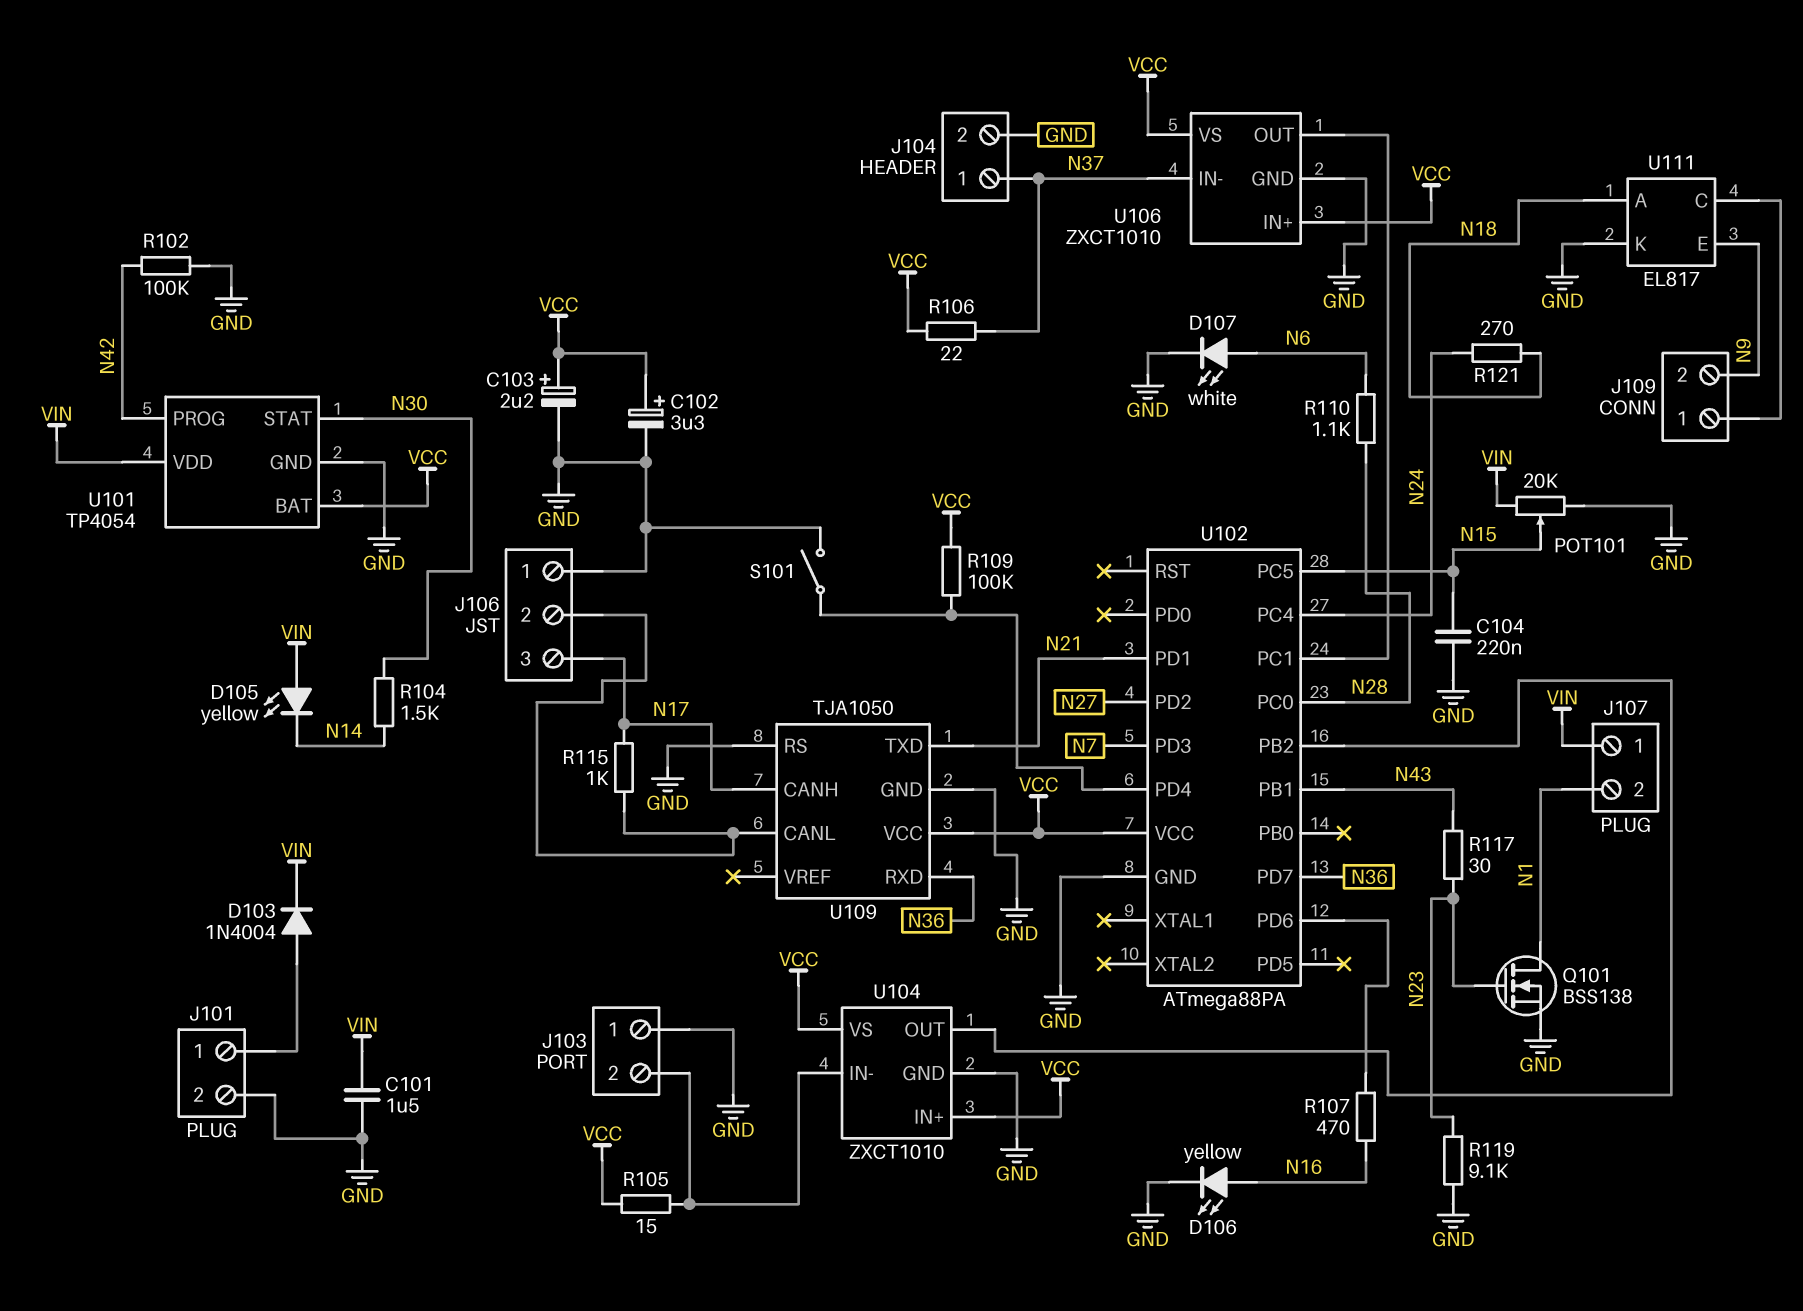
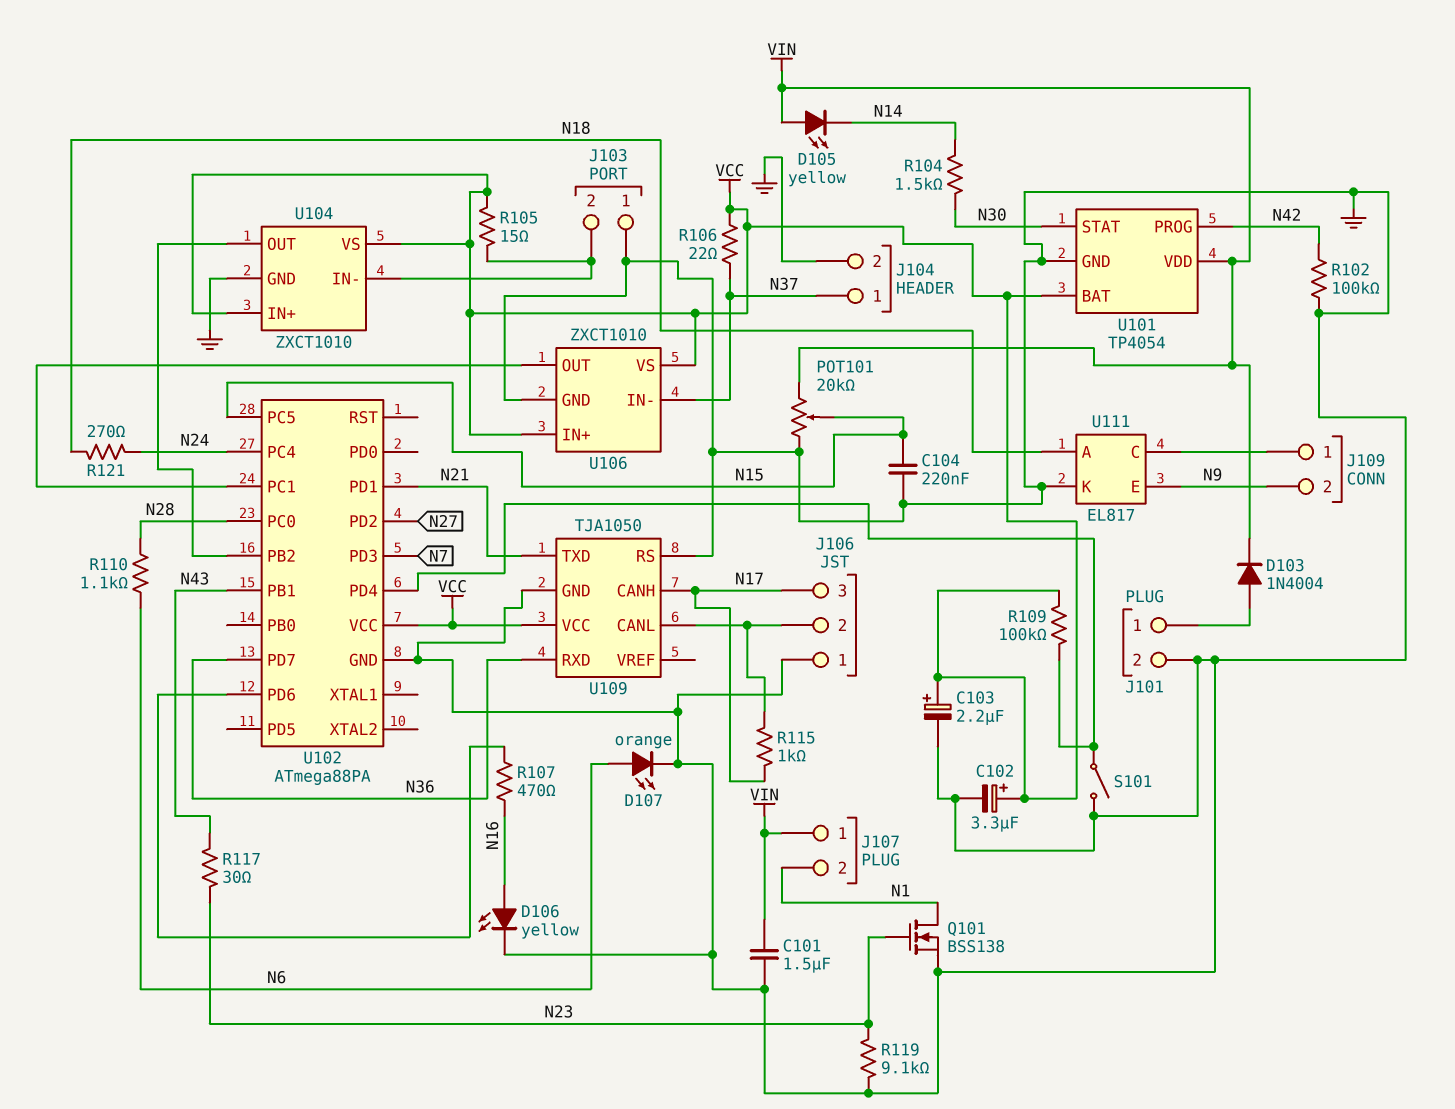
D107: LED white (A N6, K GND) -> LED orange (A N6, K GND)

